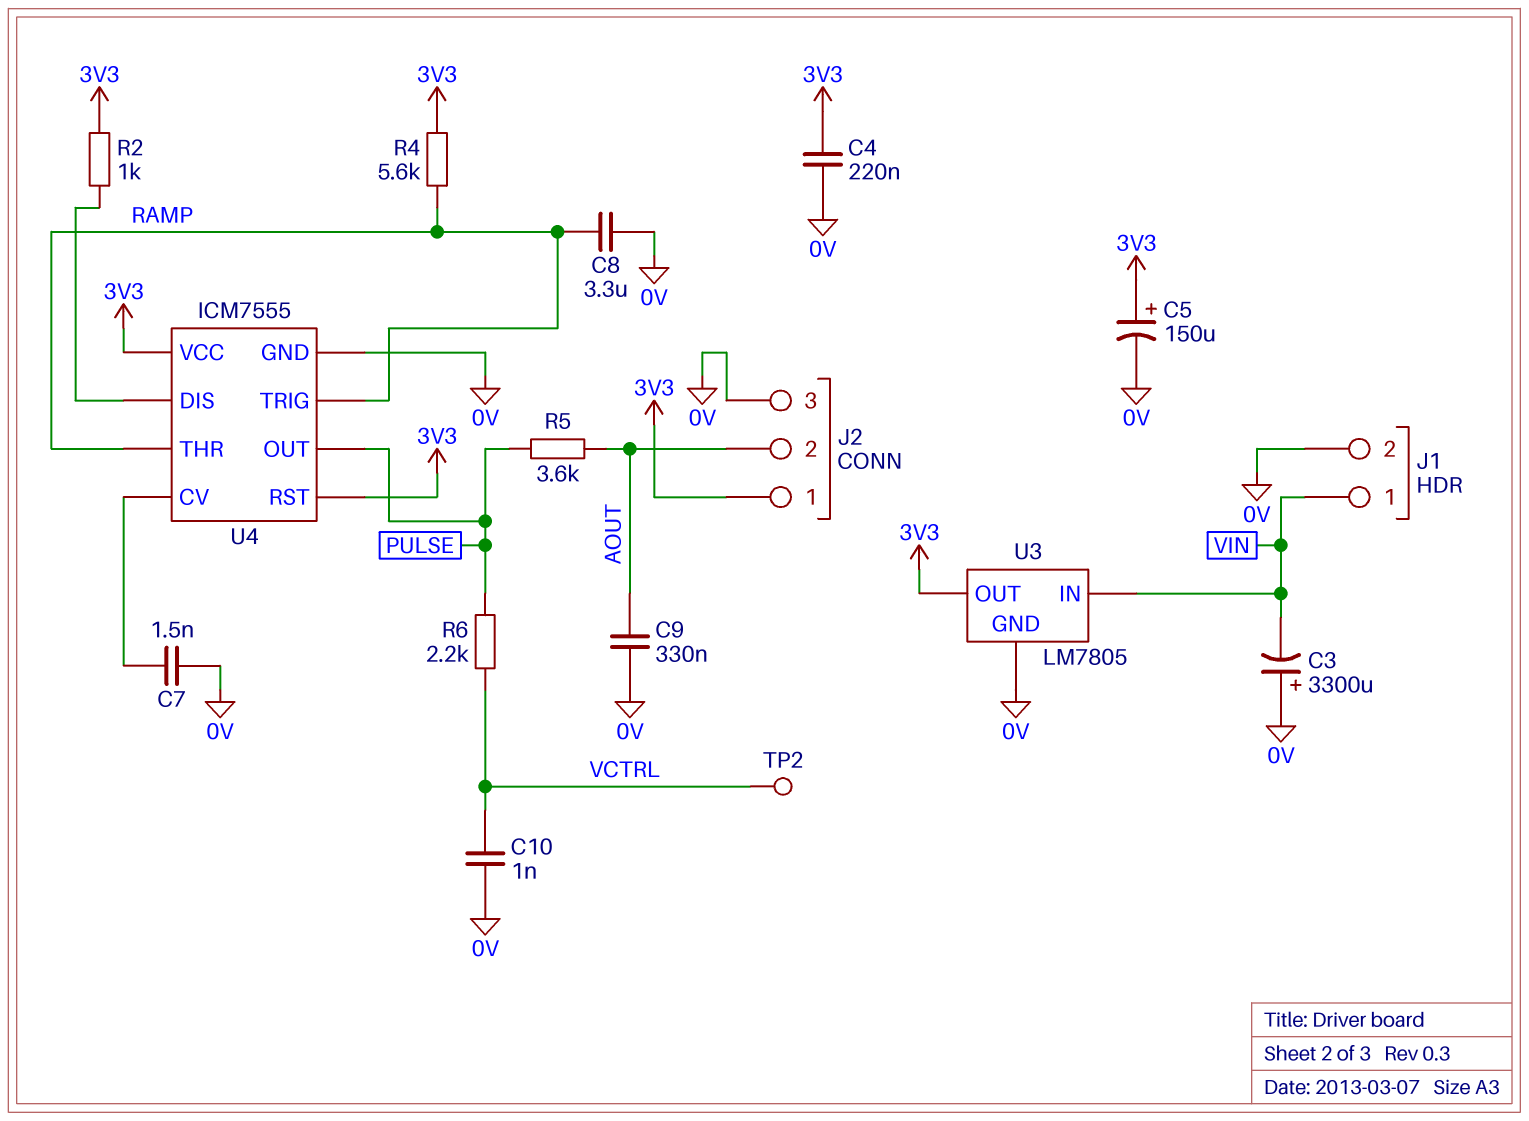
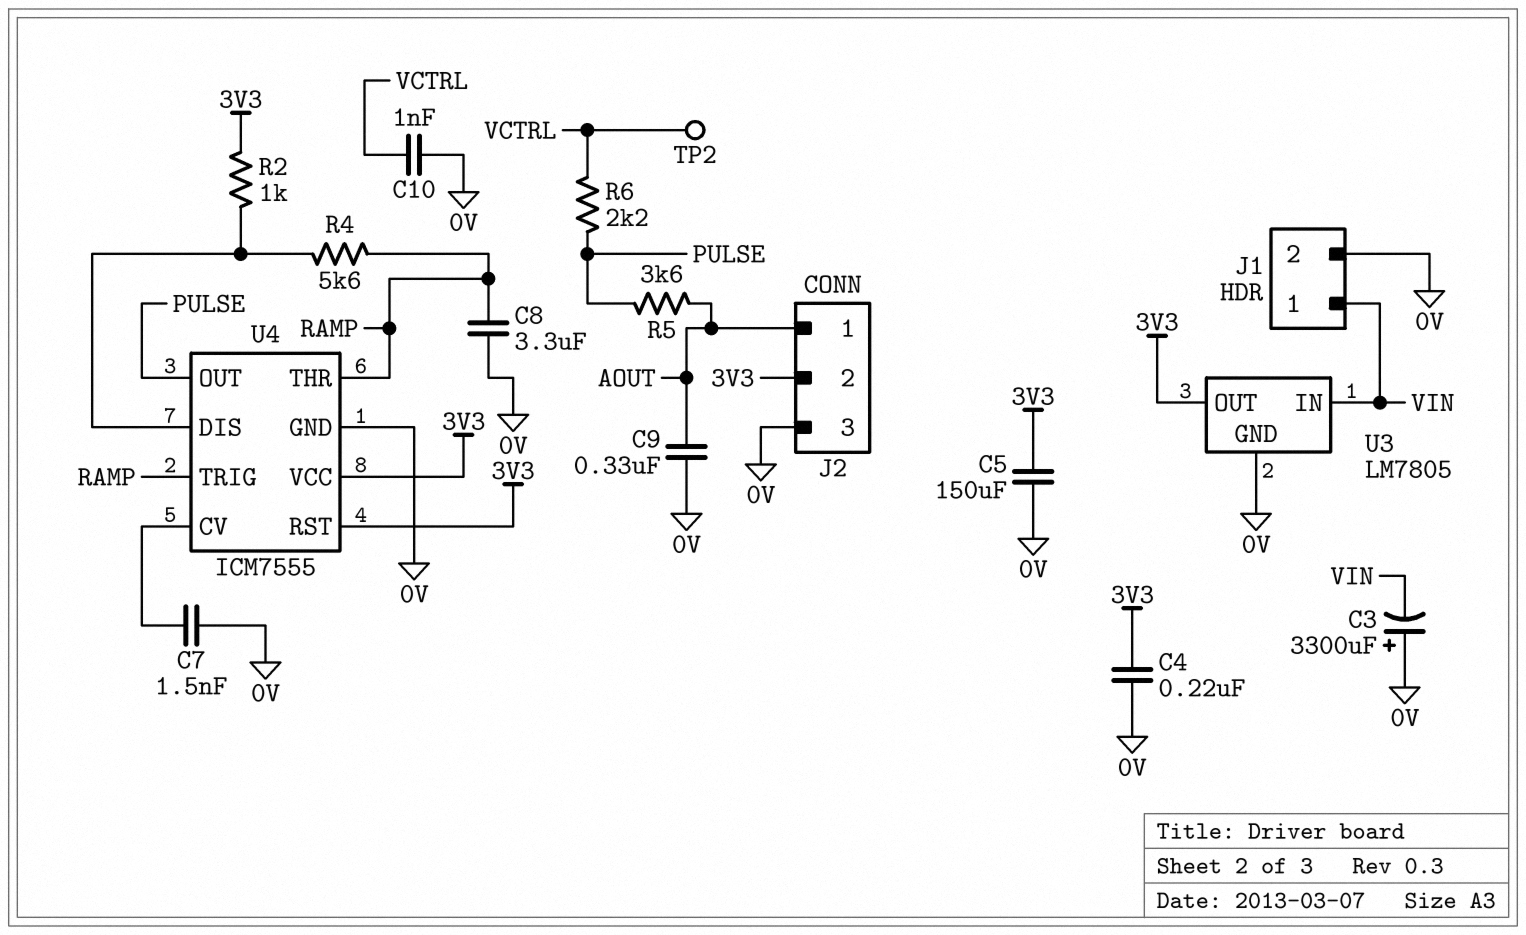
C5: 150uF (plus 3V3, minus 0V) -> 150uF (0V, 3V3)
J2 pin 1: 3V3 -> AOUT
J2 pin 2: AOUT -> 3V3
R4: 5.6k (3V3, RAMP) -> 5.6k (RAMP, U4/DIS)

